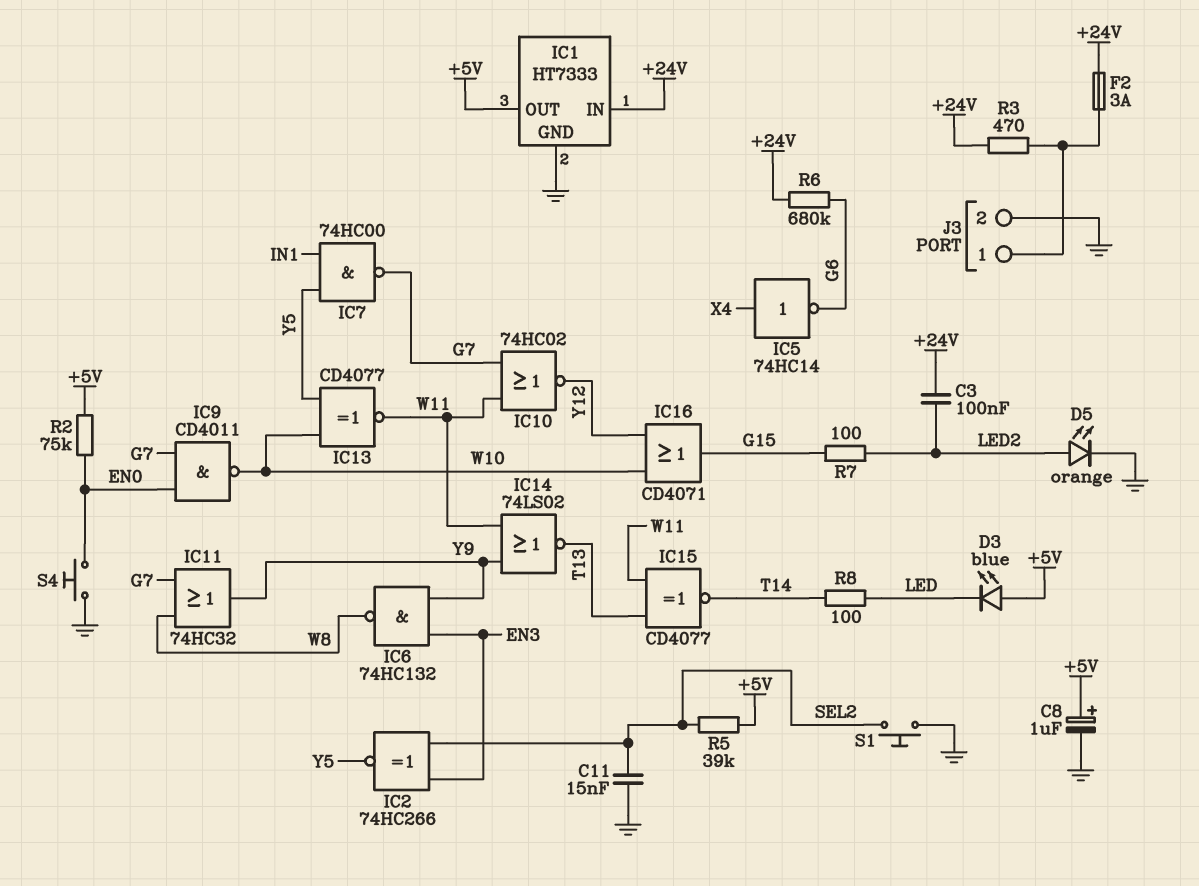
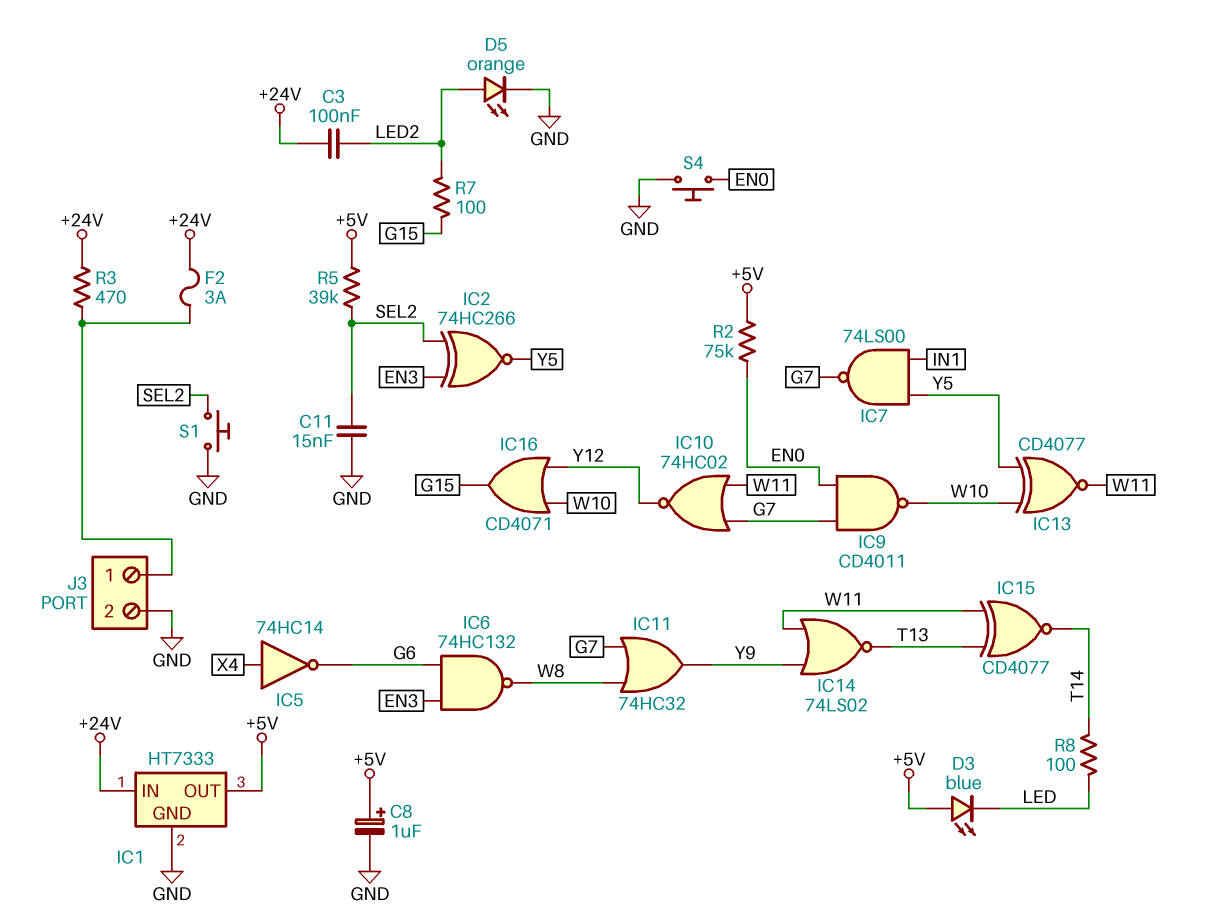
IC6: NAND 74HC132 (in EN3, in Y9, out W8) -> NAND 74HC132 (in EN3, in G6, out W8)
IC7: NAND 74HC00 (in IN1, in Y5, out G7) -> NAND 74LS00 (in IN1, in Y5, out G7)
R6: 680k (+24V, G6) -> none

